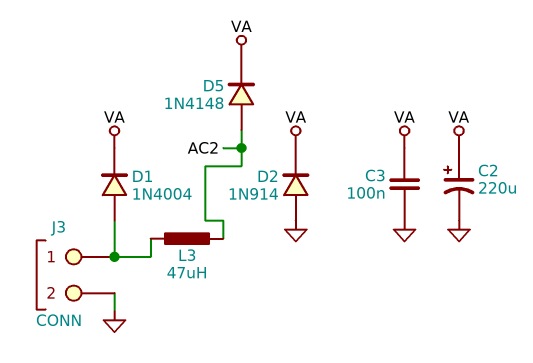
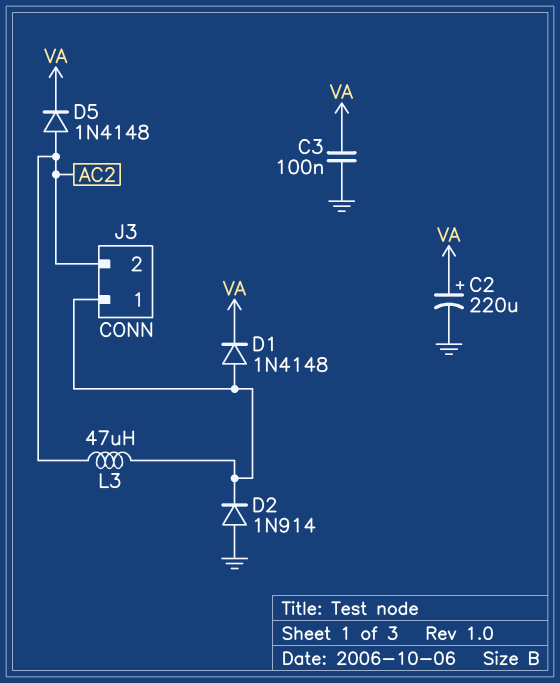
D1: diode 1N4004 (A J3/1, K VA) -> diode 1N4148 (A J3/1, K VA)
D2: diode 1N914 (A GND, K VA) -> diode 1N914 (A GND, K J3/1)
J3 pin 2: GND -> AC2

